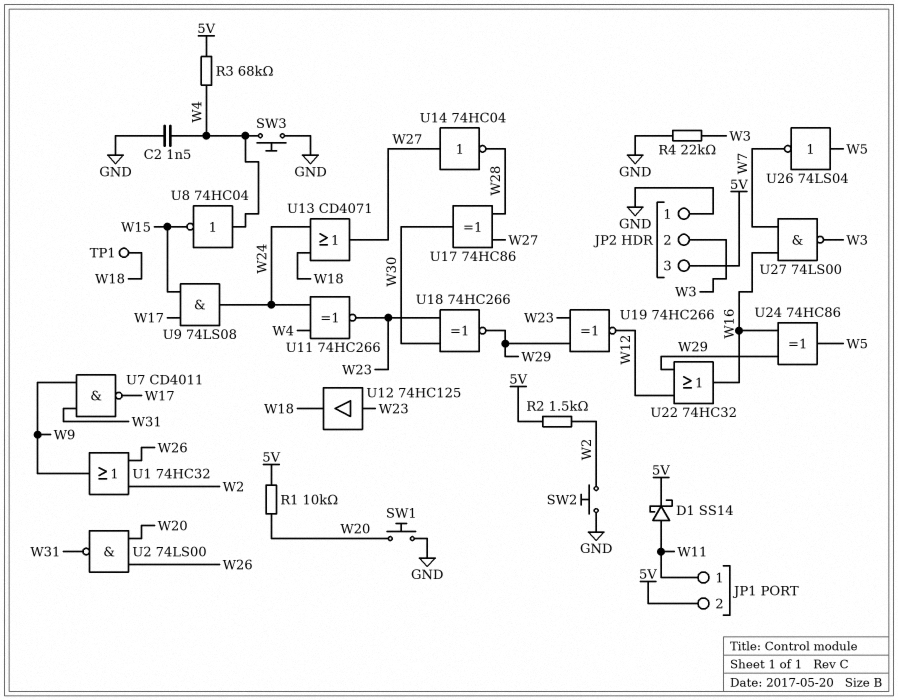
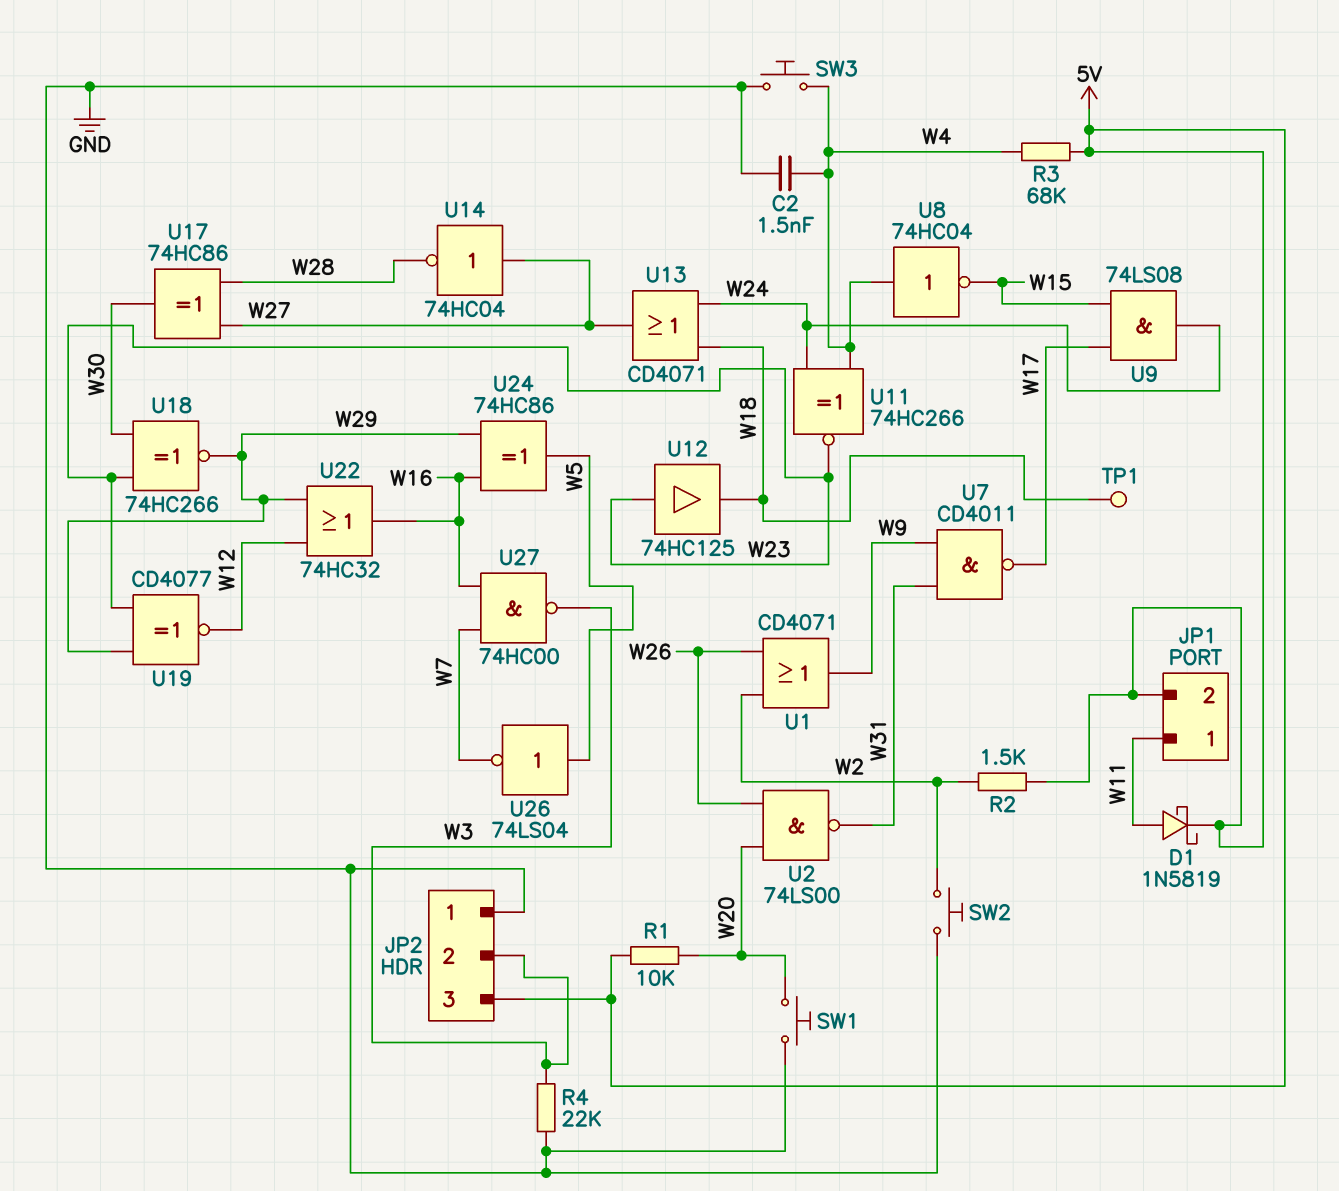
D1: schottky SS14 (A W11, K 5V) -> schottky 1N5819 (A W11, K 5V)
U1: OR 74HC32 (in W2, in W26, out W9) -> OR CD4071 (in W2, in W26, out W9)
U19: XNOR 74HC266 (in W23, in W29, out W12) -> XNOR CD4077 (in W23, in W29, out W12)
U27: NAND 74LS00 (in W7, in W16, out W3) -> NAND 74HC00 (in W7, in W16, out W3)

